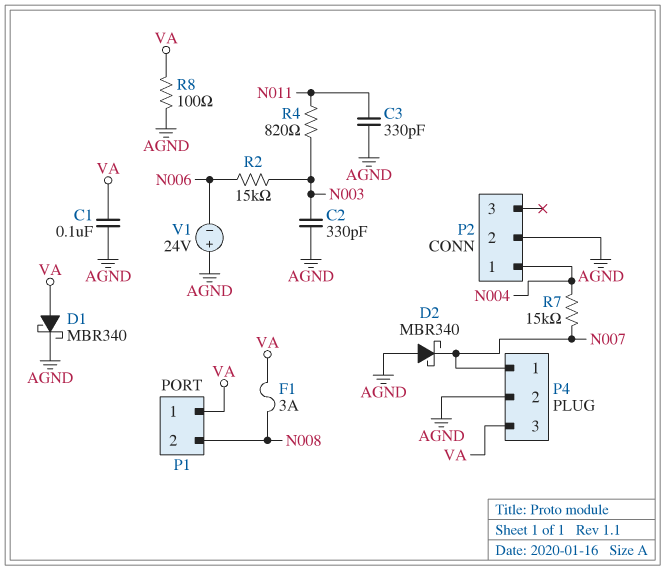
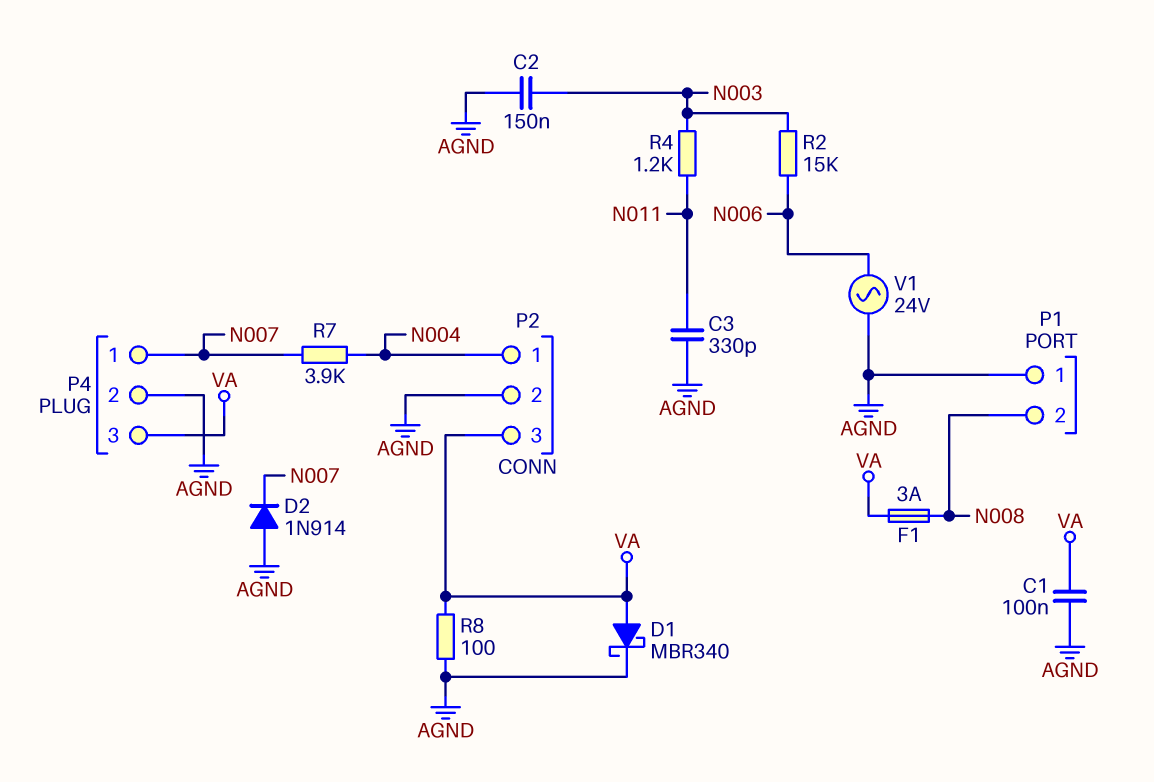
C2: 330pF (AGND, N003) -> 150nF (AGND, N003)
D2: schottky MBR340 (A AGND, K N007) -> diode 1N914 (A AGND, K N007)
P1 pin 1: VA -> AGND
P2 pin 3: none -> VA
R4: 820 (N003, N011) -> 1.2k (N003, N011)
R7: 15k (N004, N007) -> 3.9k (N004, N007)
V1: 24V (plus AGND, minus N006) -> AC 24V (AGND, N006)

